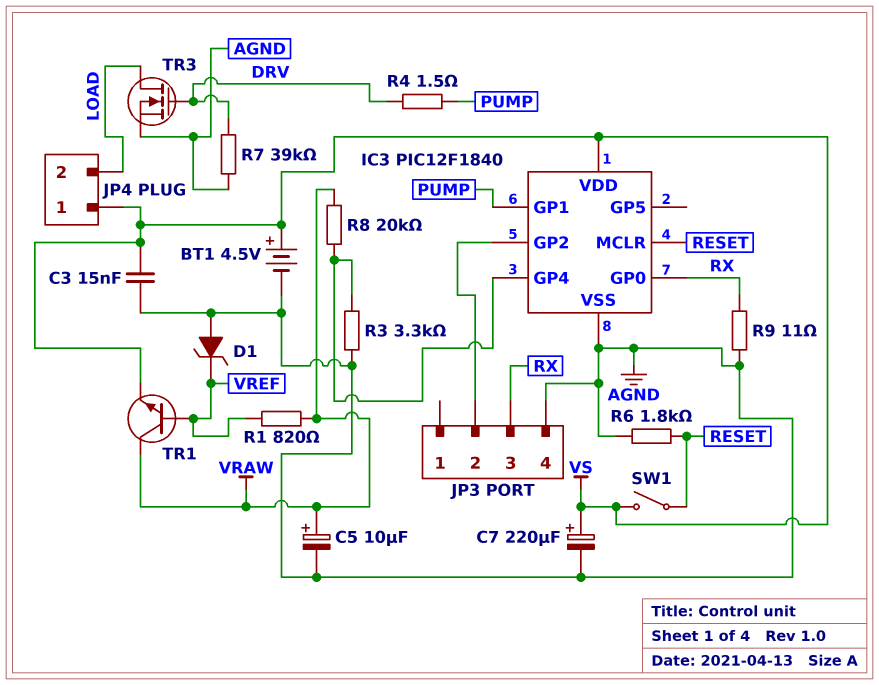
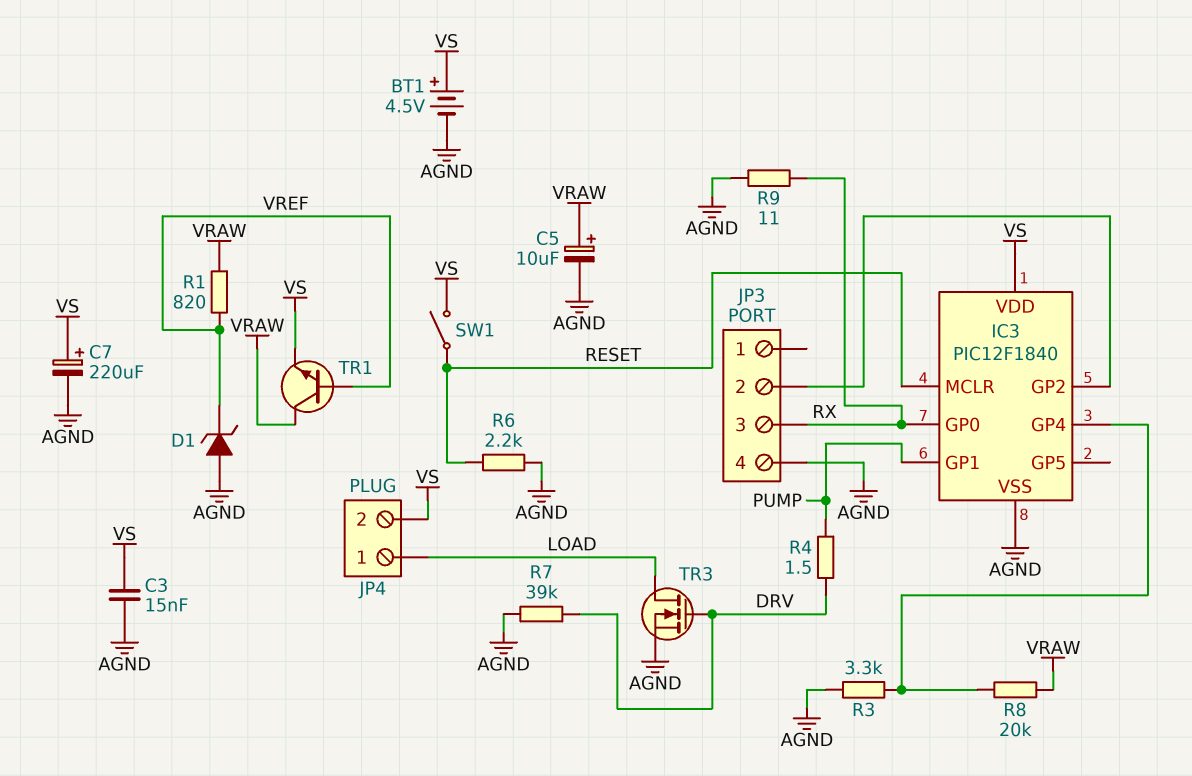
JP4 pin 1: VS -> LOAD
JP4 pin 2: LOAD -> VS
R6: 1.8k (AGND, RESET) -> 2.2k (AGND, RESET)

